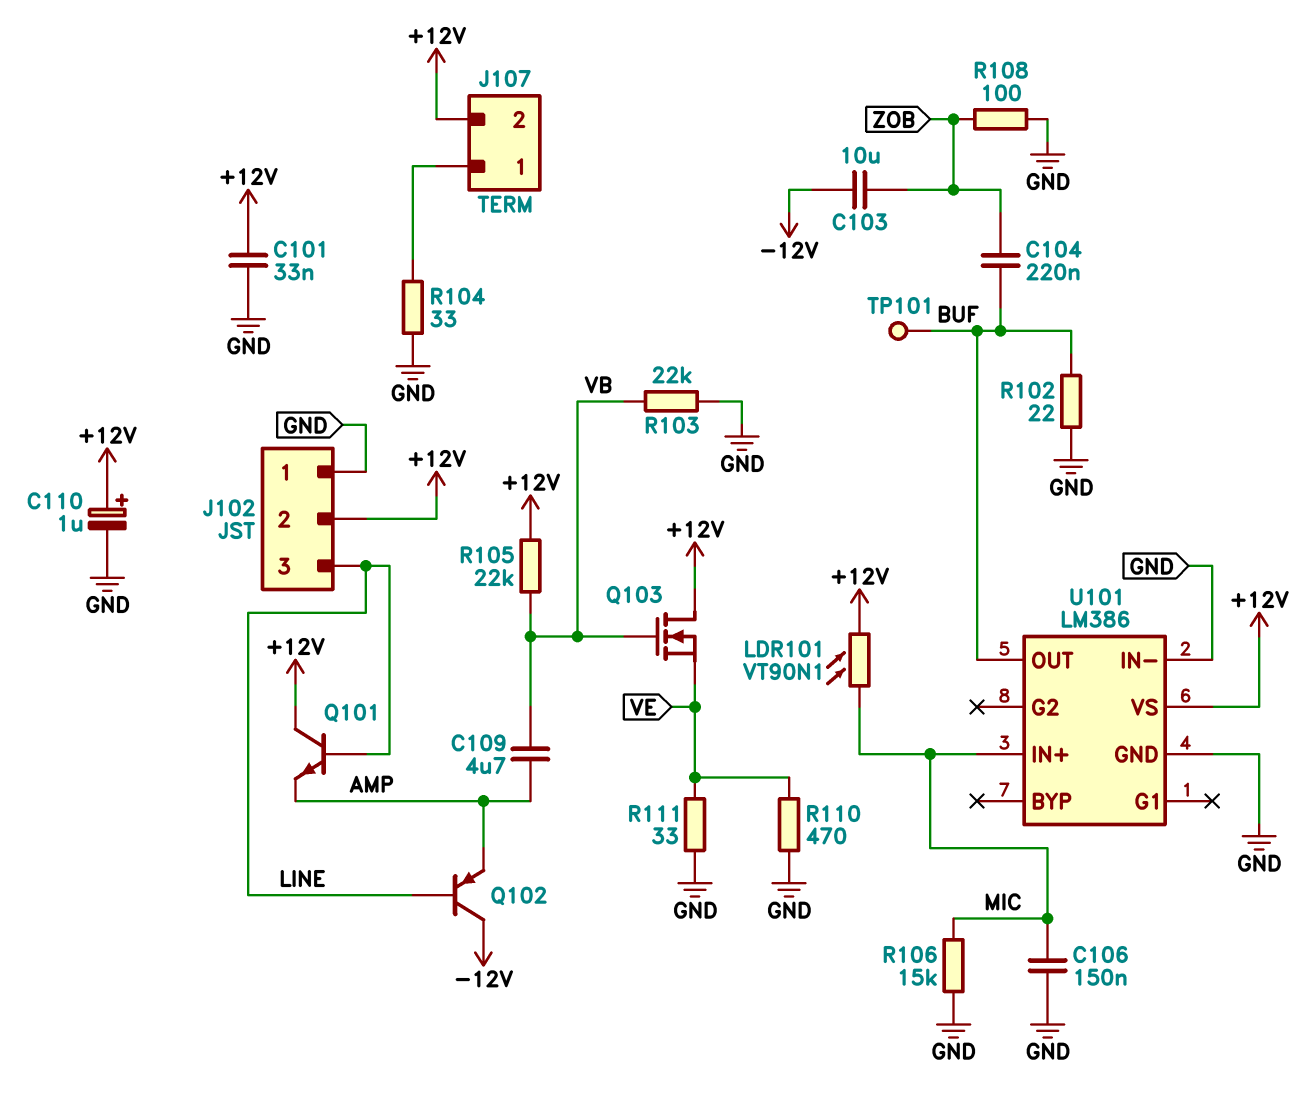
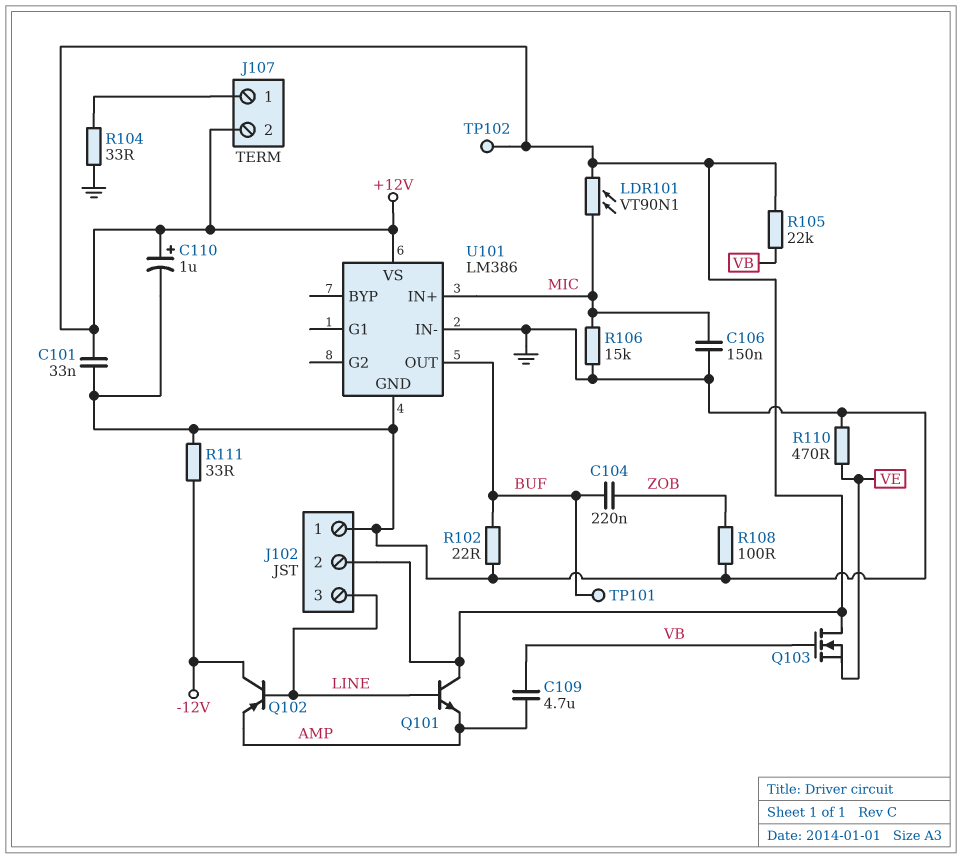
C103: 10uF (-12V, ZOB) -> none
R103: 22k (GND, VB) -> none
R111: 33 (GND, VE) -> 33 (-12V, GND)
TP102: none -> test point (+12V)

